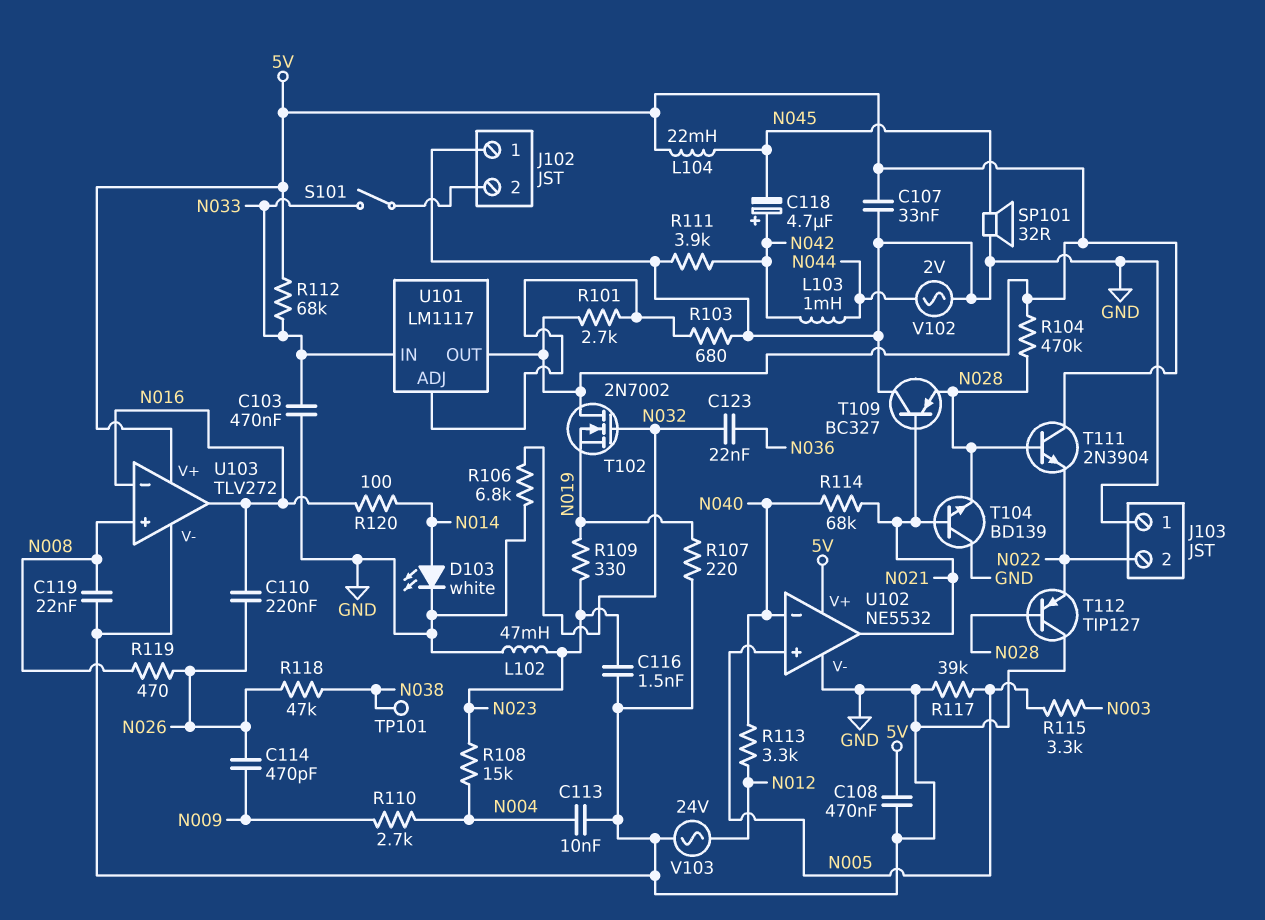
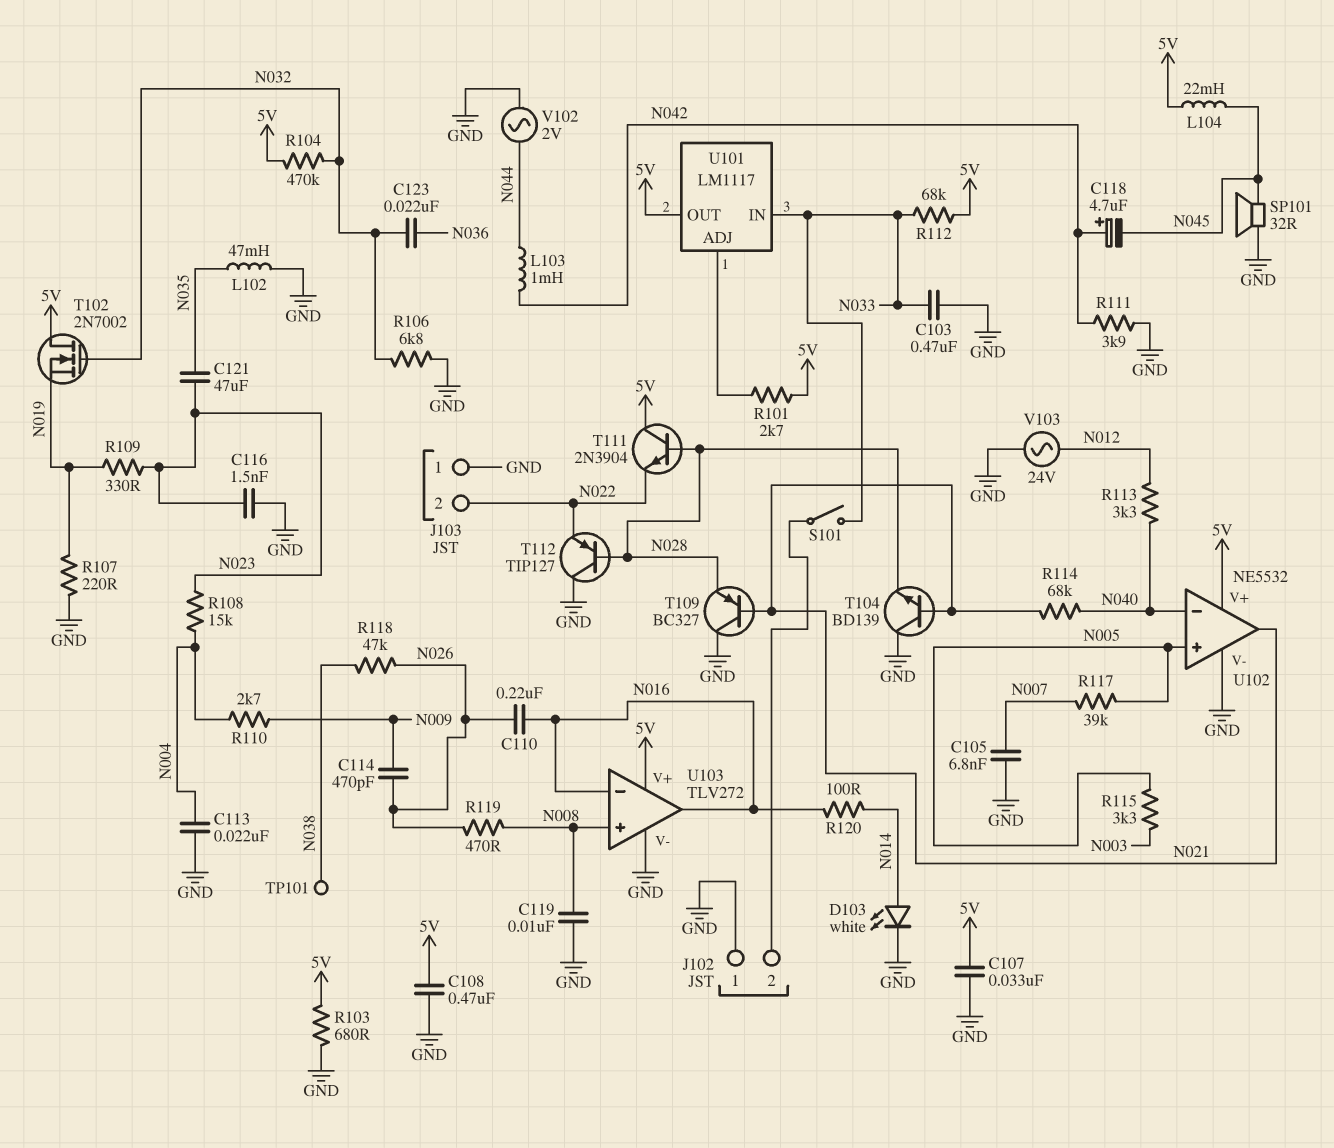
C105: none -> 6.8nF (GND, N007)
C113: 10nF (GND, N004) -> 22nF (GND, N004)
C119: 22nF (GND, N008) -> 10nF (GND, N008)
C121: none -> 47uF (N023, N035)
L102: 47mH (GND, N023) -> 47mH (GND, N035)
R103: 680 (GND, U101/ADJ) -> 680 (5V, GND)
R104: 470k (5V, N028) -> 470k (5V, N032)
R117: 39k (GND, N005) -> 39k (N005, N007)

